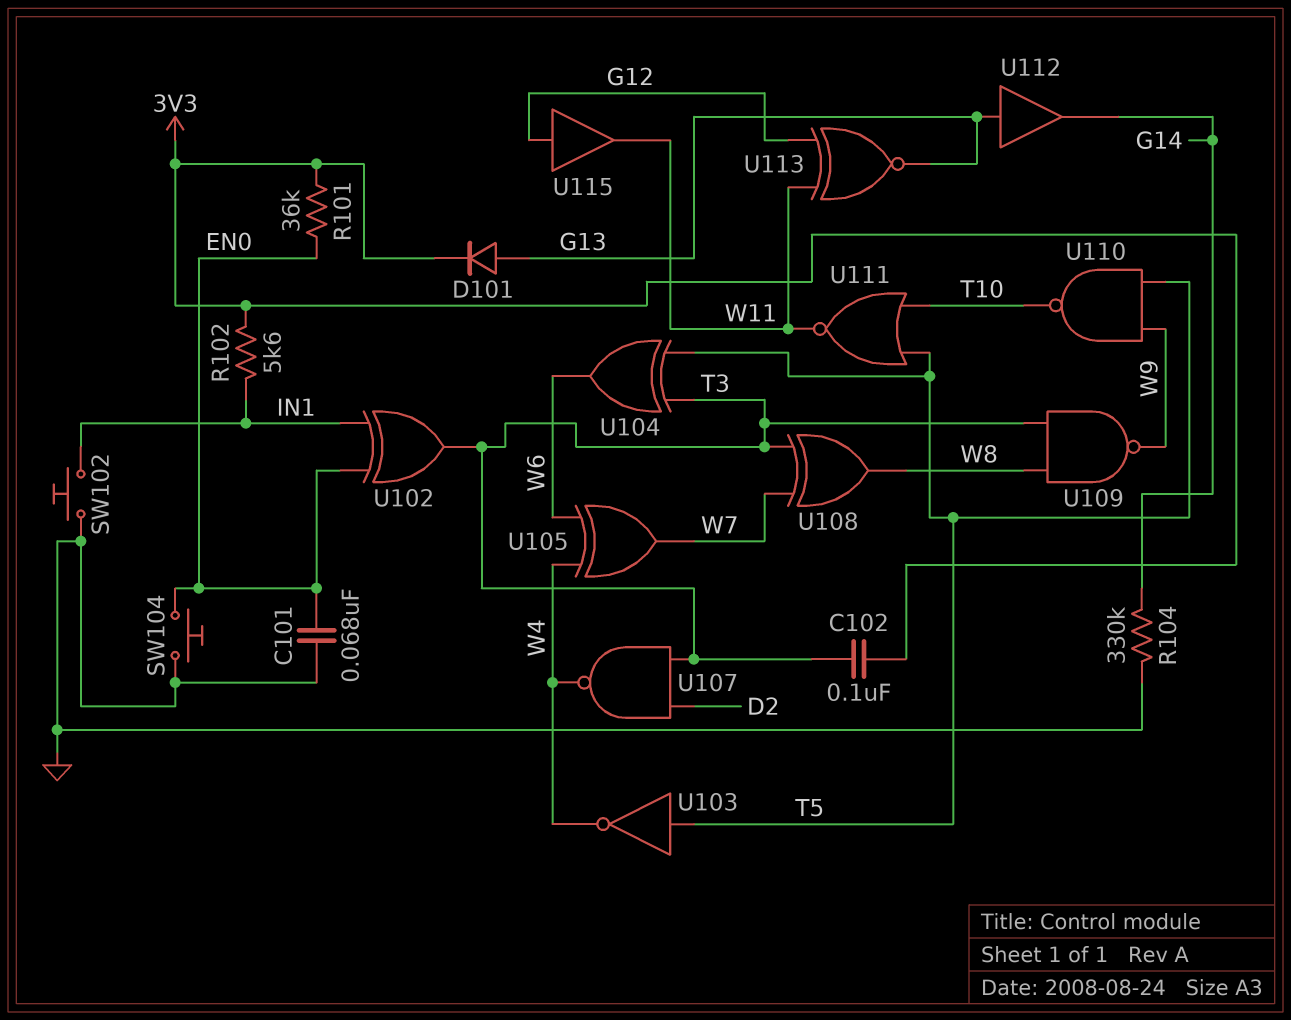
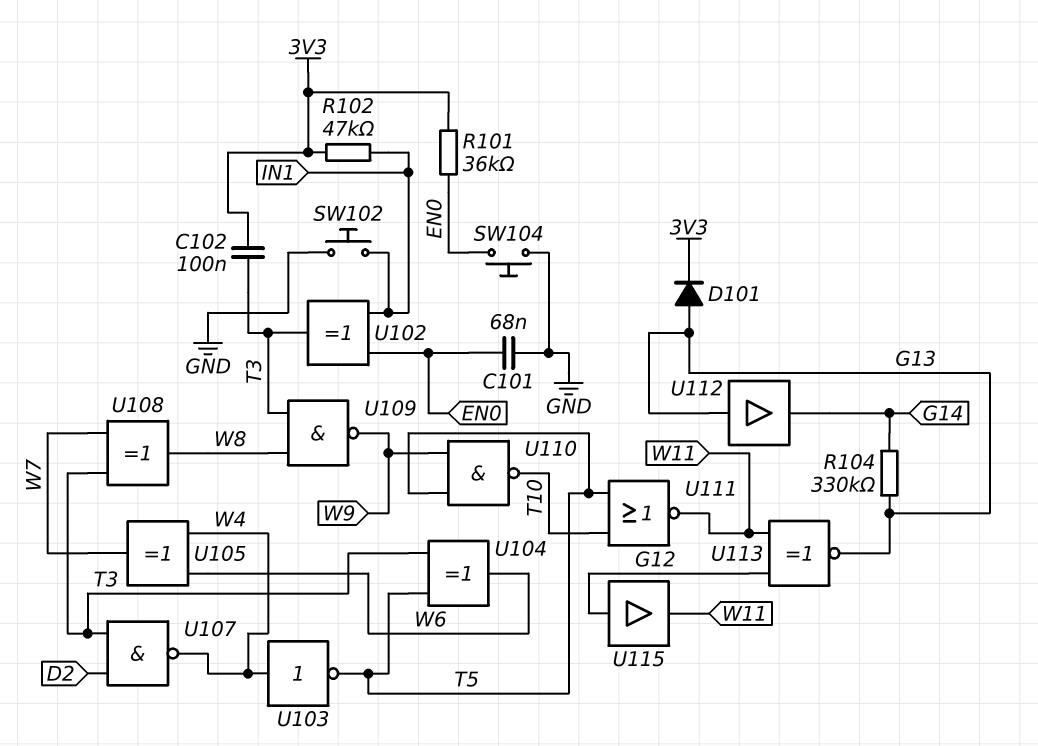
R102: 5.6k (3V3, IN1) -> 47k (3V3, IN1)
R104: 330k (G14, GND) -> 330k (G13, G14)
U103: NOT (in T5, out W4) -> NOT (in W4, out T5)

